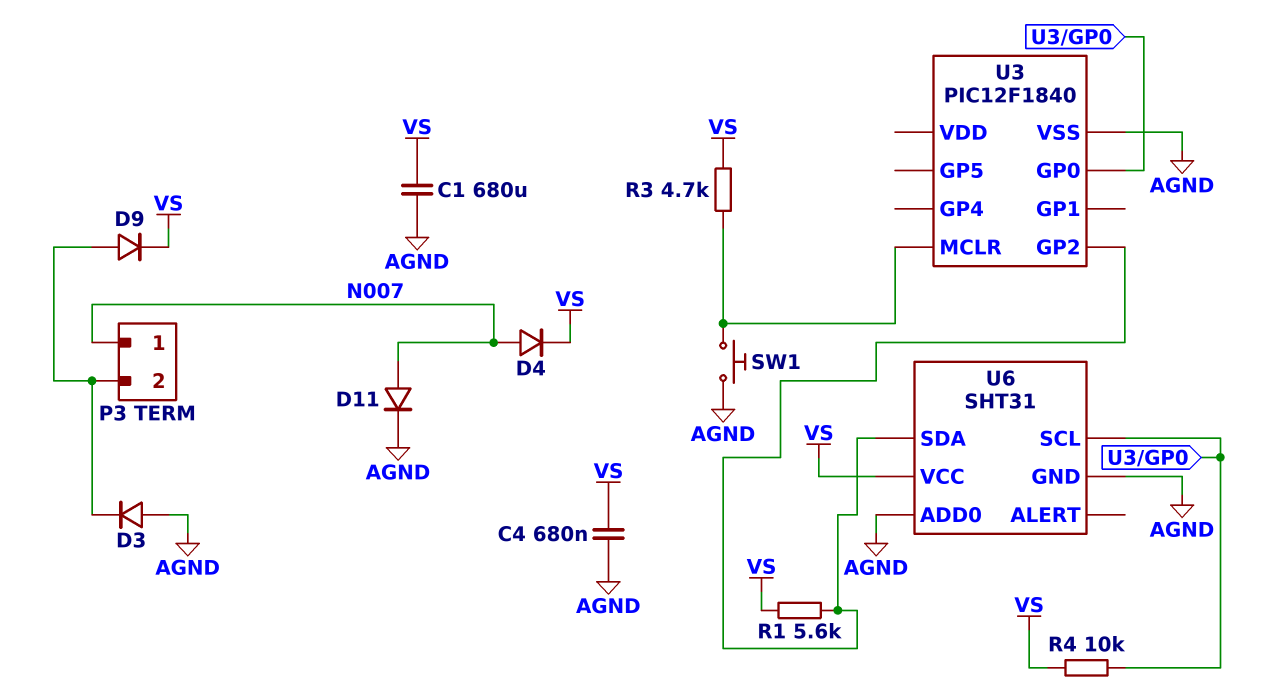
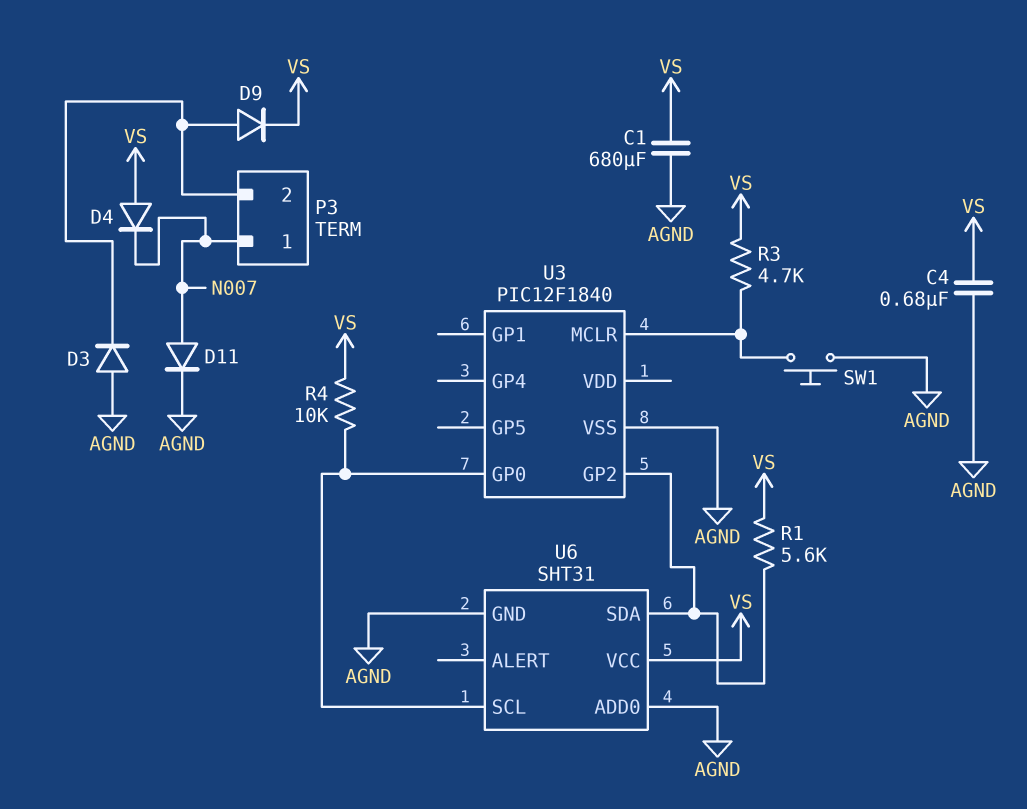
D4: diode (A N007, K VS) -> diode (A VS, K N007)

